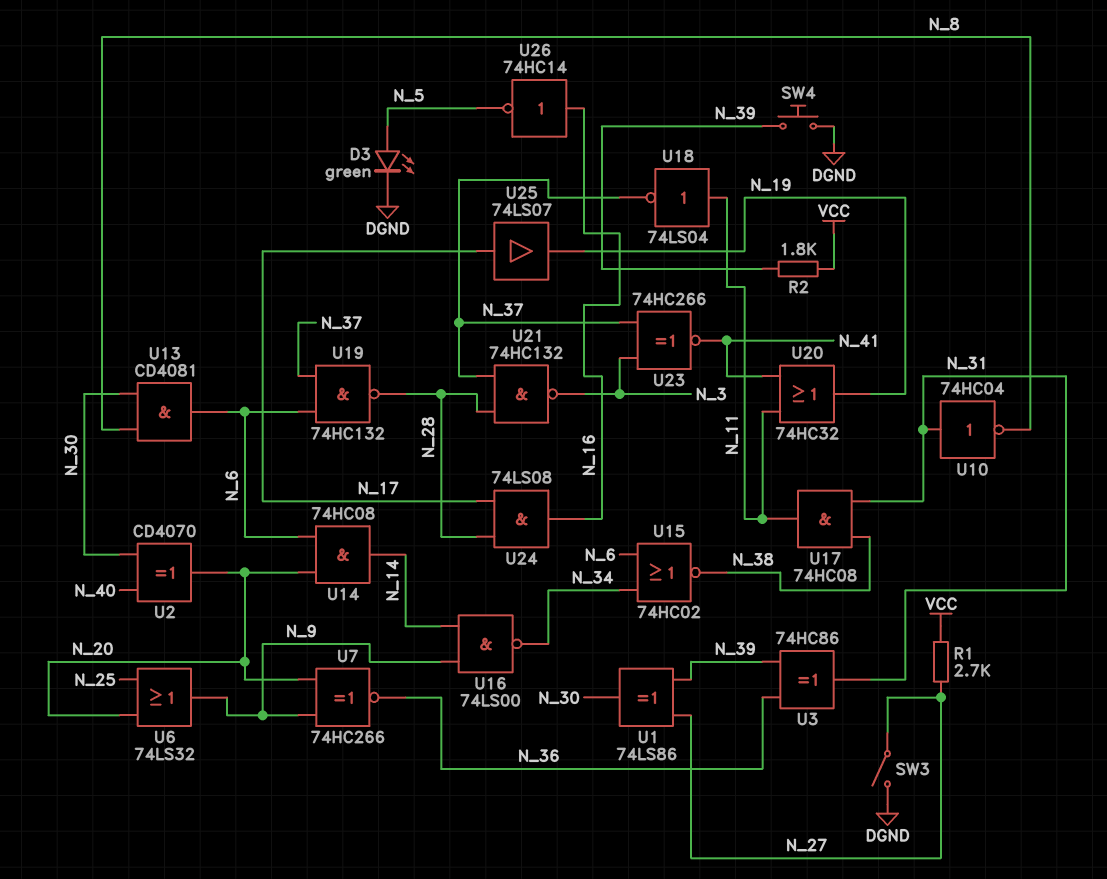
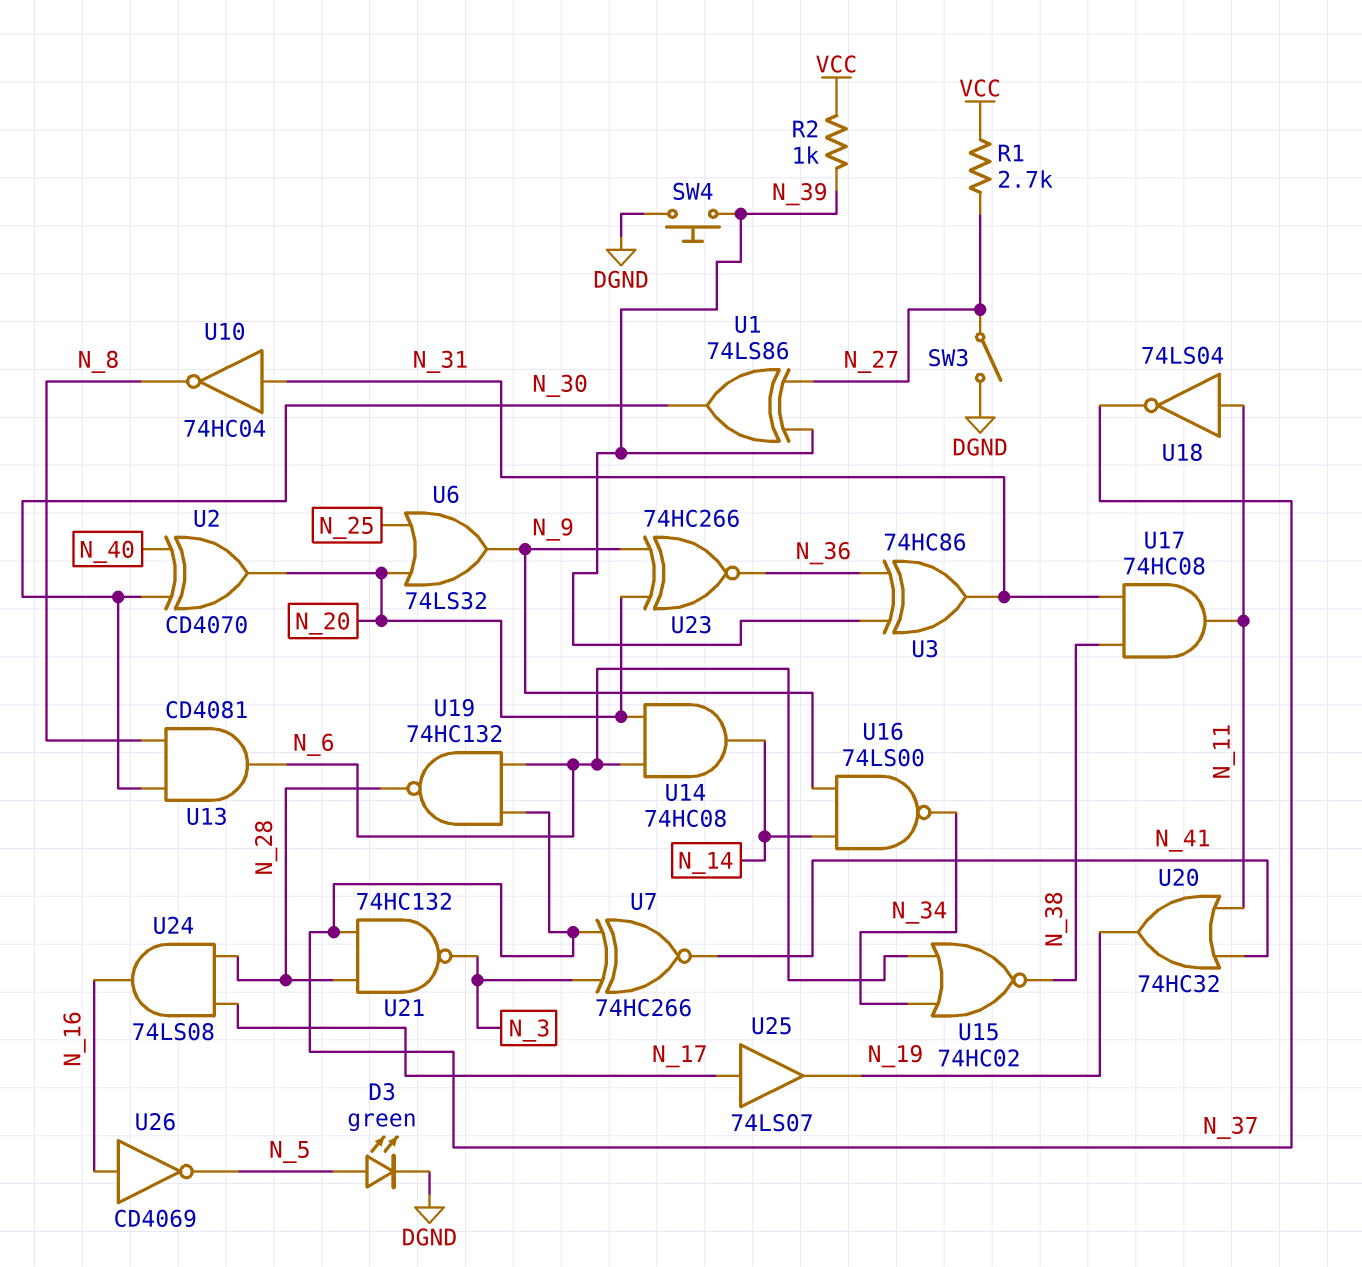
R2: 1.8k (N_39, VCC) -> 1k (N_39, VCC)
U7: XNOR 74HC266 (in N_9, in N_20, out N_36) -> XNOR 74HC266 (in N_3, in N_37, out N_41)
U23: XNOR 74HC266 (in N_3, in N_37, out N_41) -> XNOR 74HC266 (in N_9, in N_20, out N_36)
U26: NOT 74HC14 (in N_16, out N_5) -> NOT CD4069 (in N_16, out N_5)

